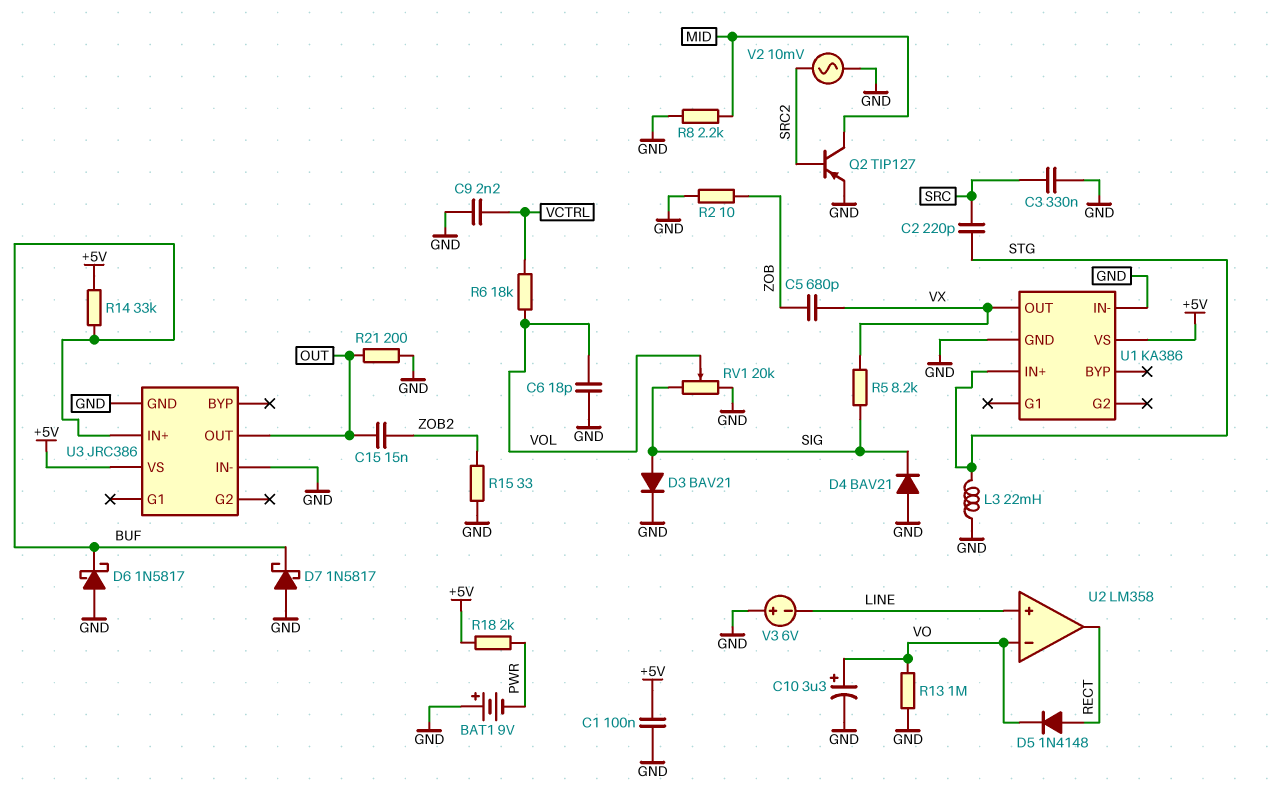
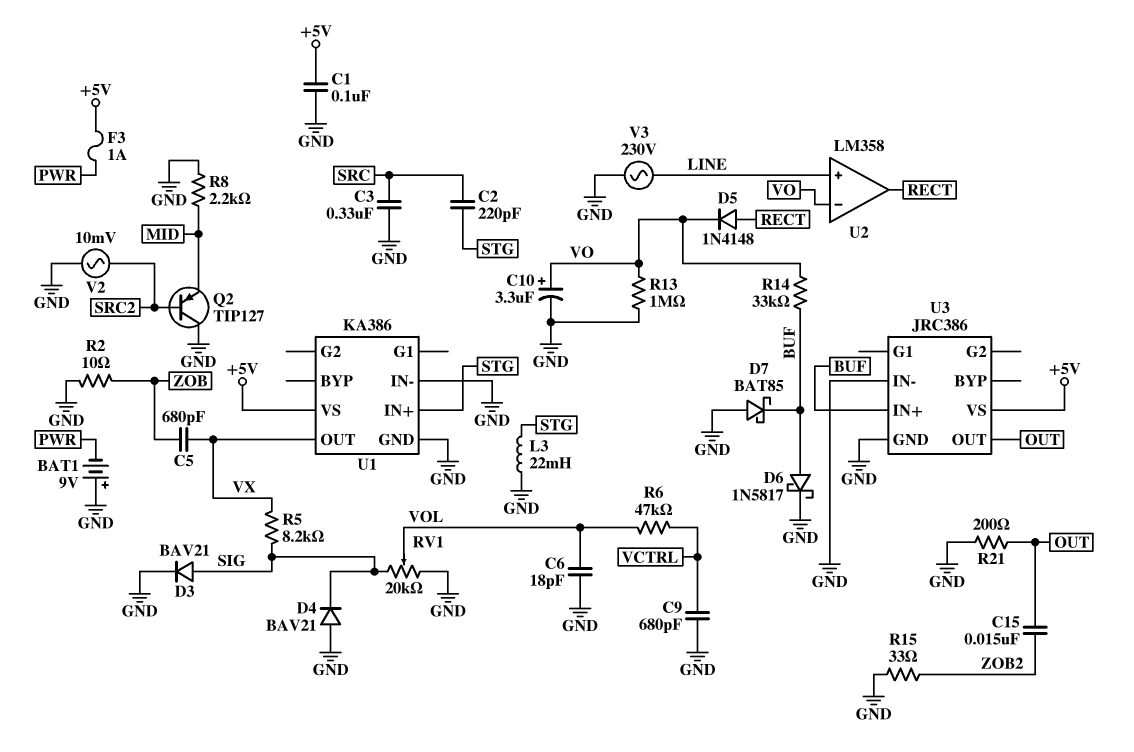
C9: 2.2nF (GND, VCTRL) -> 680pF (GND, VCTRL)
D6: schottky 1N5817 (A GND, K BUF) -> schottky 1N5817 (A BUF, K GND)
D7: schottky 1N5817 (A GND, K BUF) -> schottky BAT85 (A GND, K BUF)
F3: none -> 1A (+5V, PWR)
Q2: PNP TIP127 (B SRC2, C MID, E GND) -> PNP TIP127 (B SRC2, C GND, E MID)
R6: 18k (VCTRL, VOL) -> 47k (VCTRL, VOL)
R14: 33k (+5V, BUF) -> 33k (BUF, VO)
R18: 2k (+5V, PWR) -> none
V3: 6V (plus GND, minus LINE) -> AC 230V (GND, LINE)

